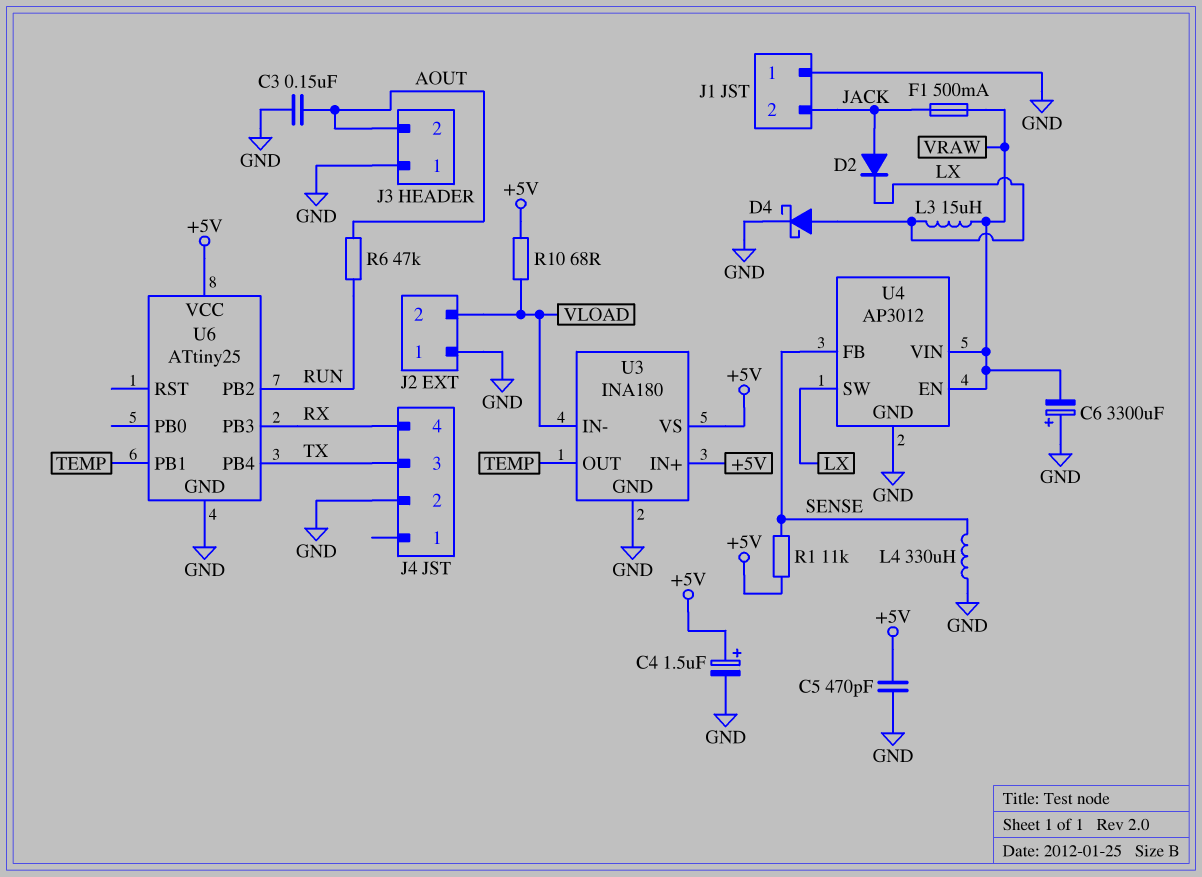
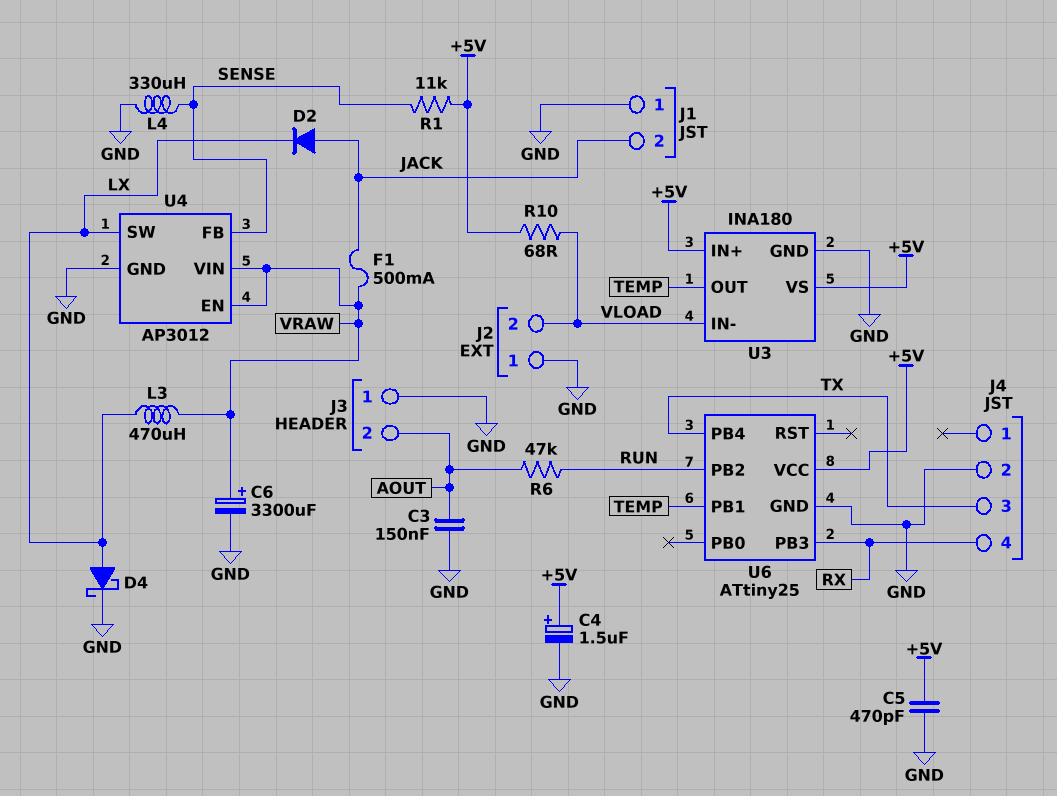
C6: 3300uF (plus GND, minus VRAW) -> 3300uF (plus VRAW, minus GND)
L3: 15uH (LX, VRAW) -> 470uH (LX, VRAW)

